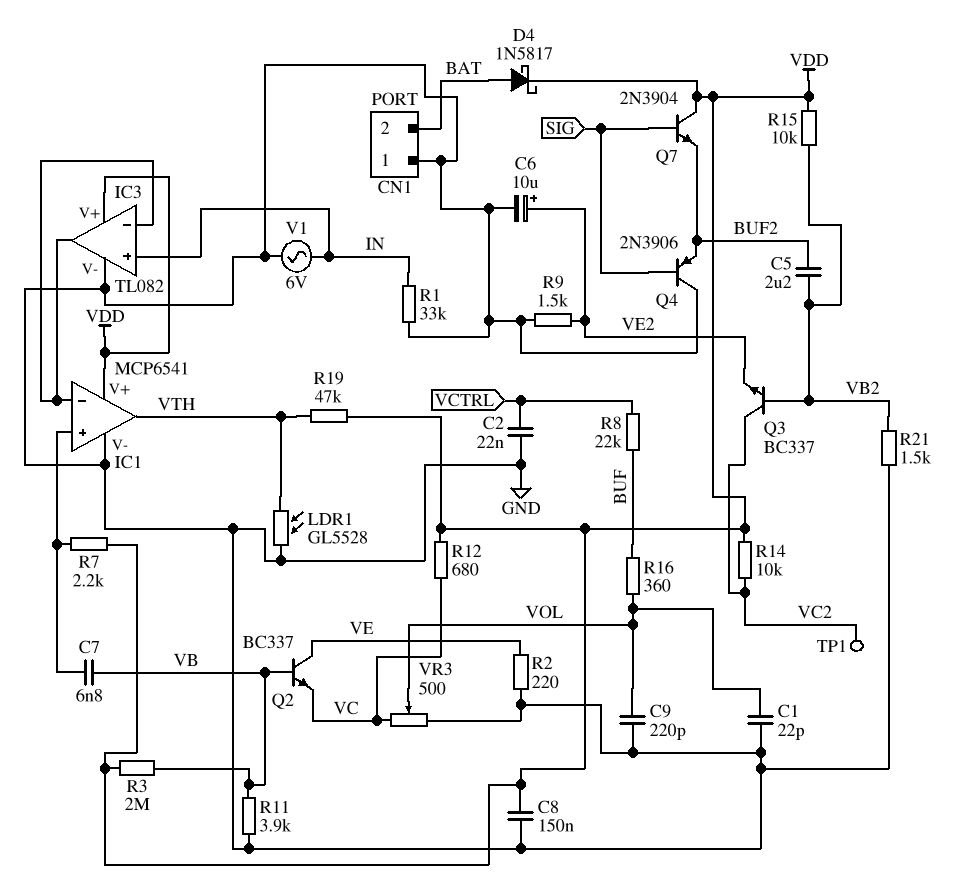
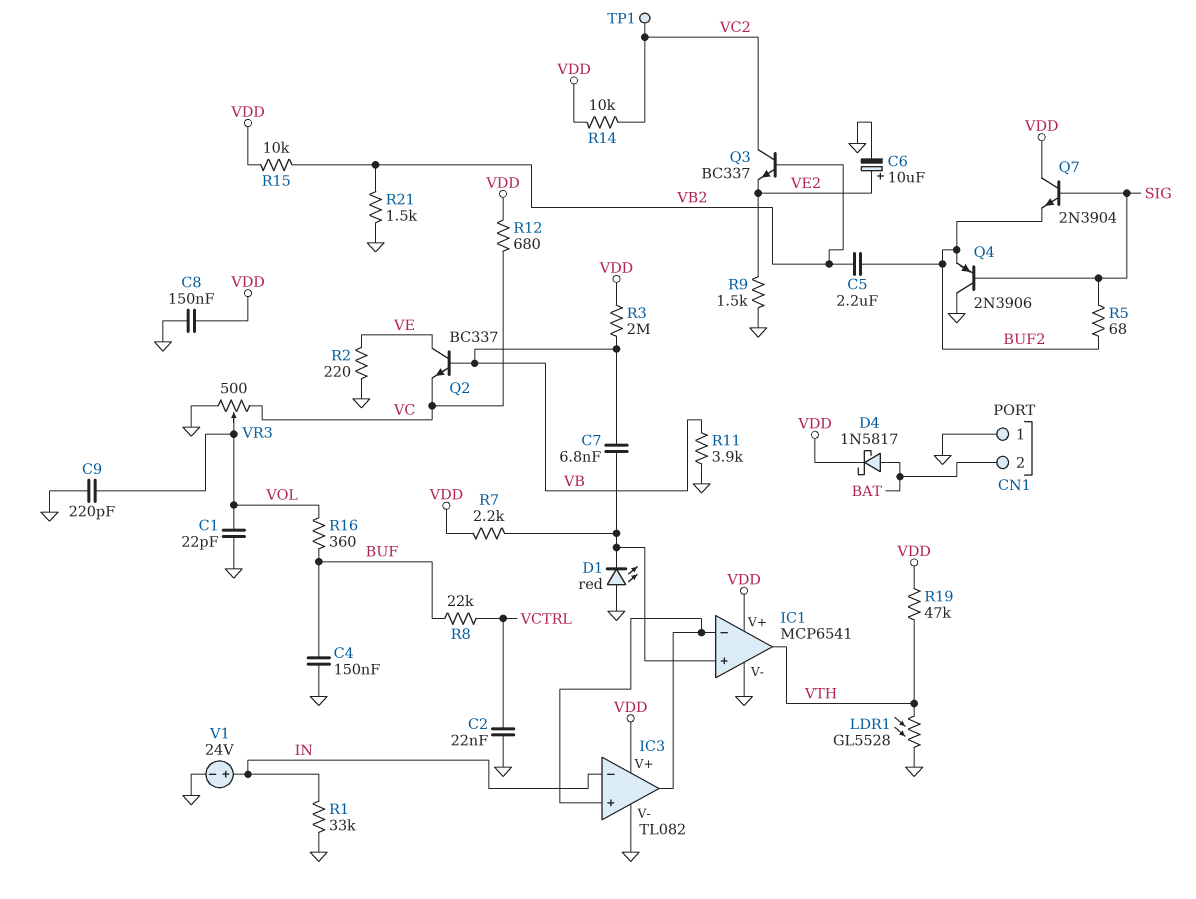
C4: none -> 150nF (BUF, GND)
D1: none -> LED red (A GND, K IC1/in+)
IC3 pin in+: IN -> IC1/in-
IC3 pin in-: IC1/in- -> IN
R5: none -> 68 (BUF2, SIG)
V1: AC 6V (GND, IN) -> 24V (plus IN, minus GND)

